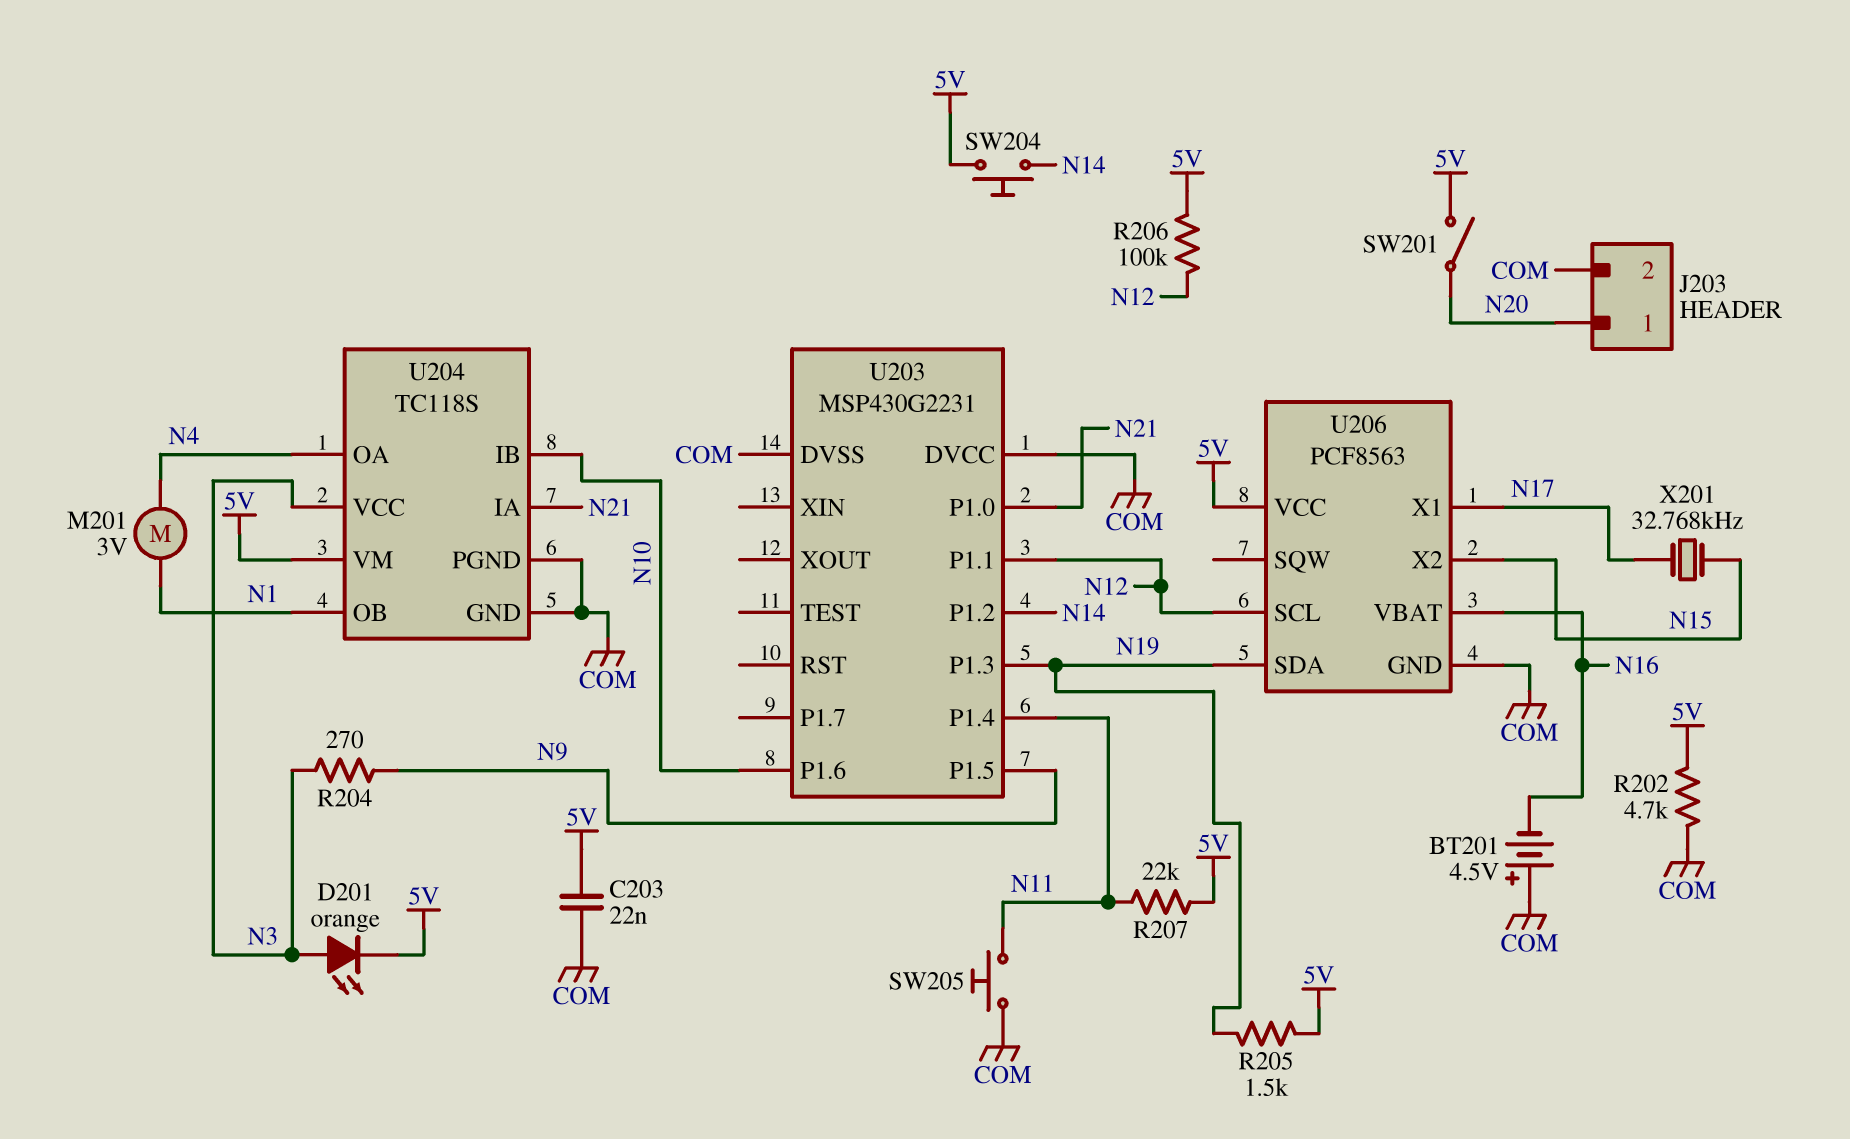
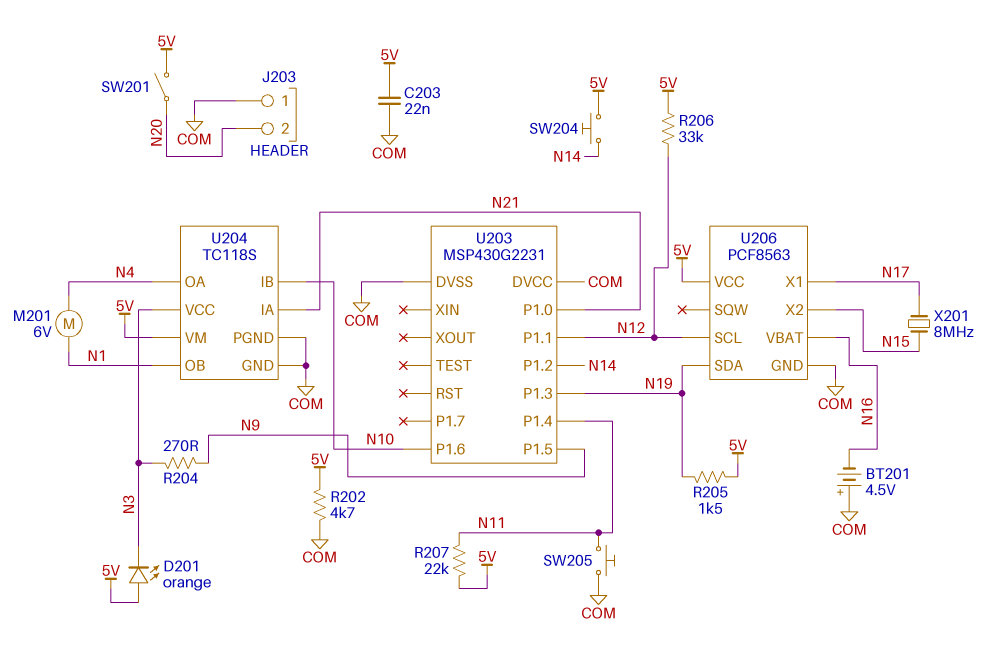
D201: LED orange (A N3, K 5V) -> LED orange (A 5V, K N3)
J203 pin 1: N20 -> COM
J203 pin 2: COM -> N20
M201: motor 3V (N1, N4) -> motor 6V (N1, N4)
R206: 100k (5V, N12) -> 33k (5V, N12)
X201: 32.768kHz (N15, N17) -> 8MHz (N15, N17)

